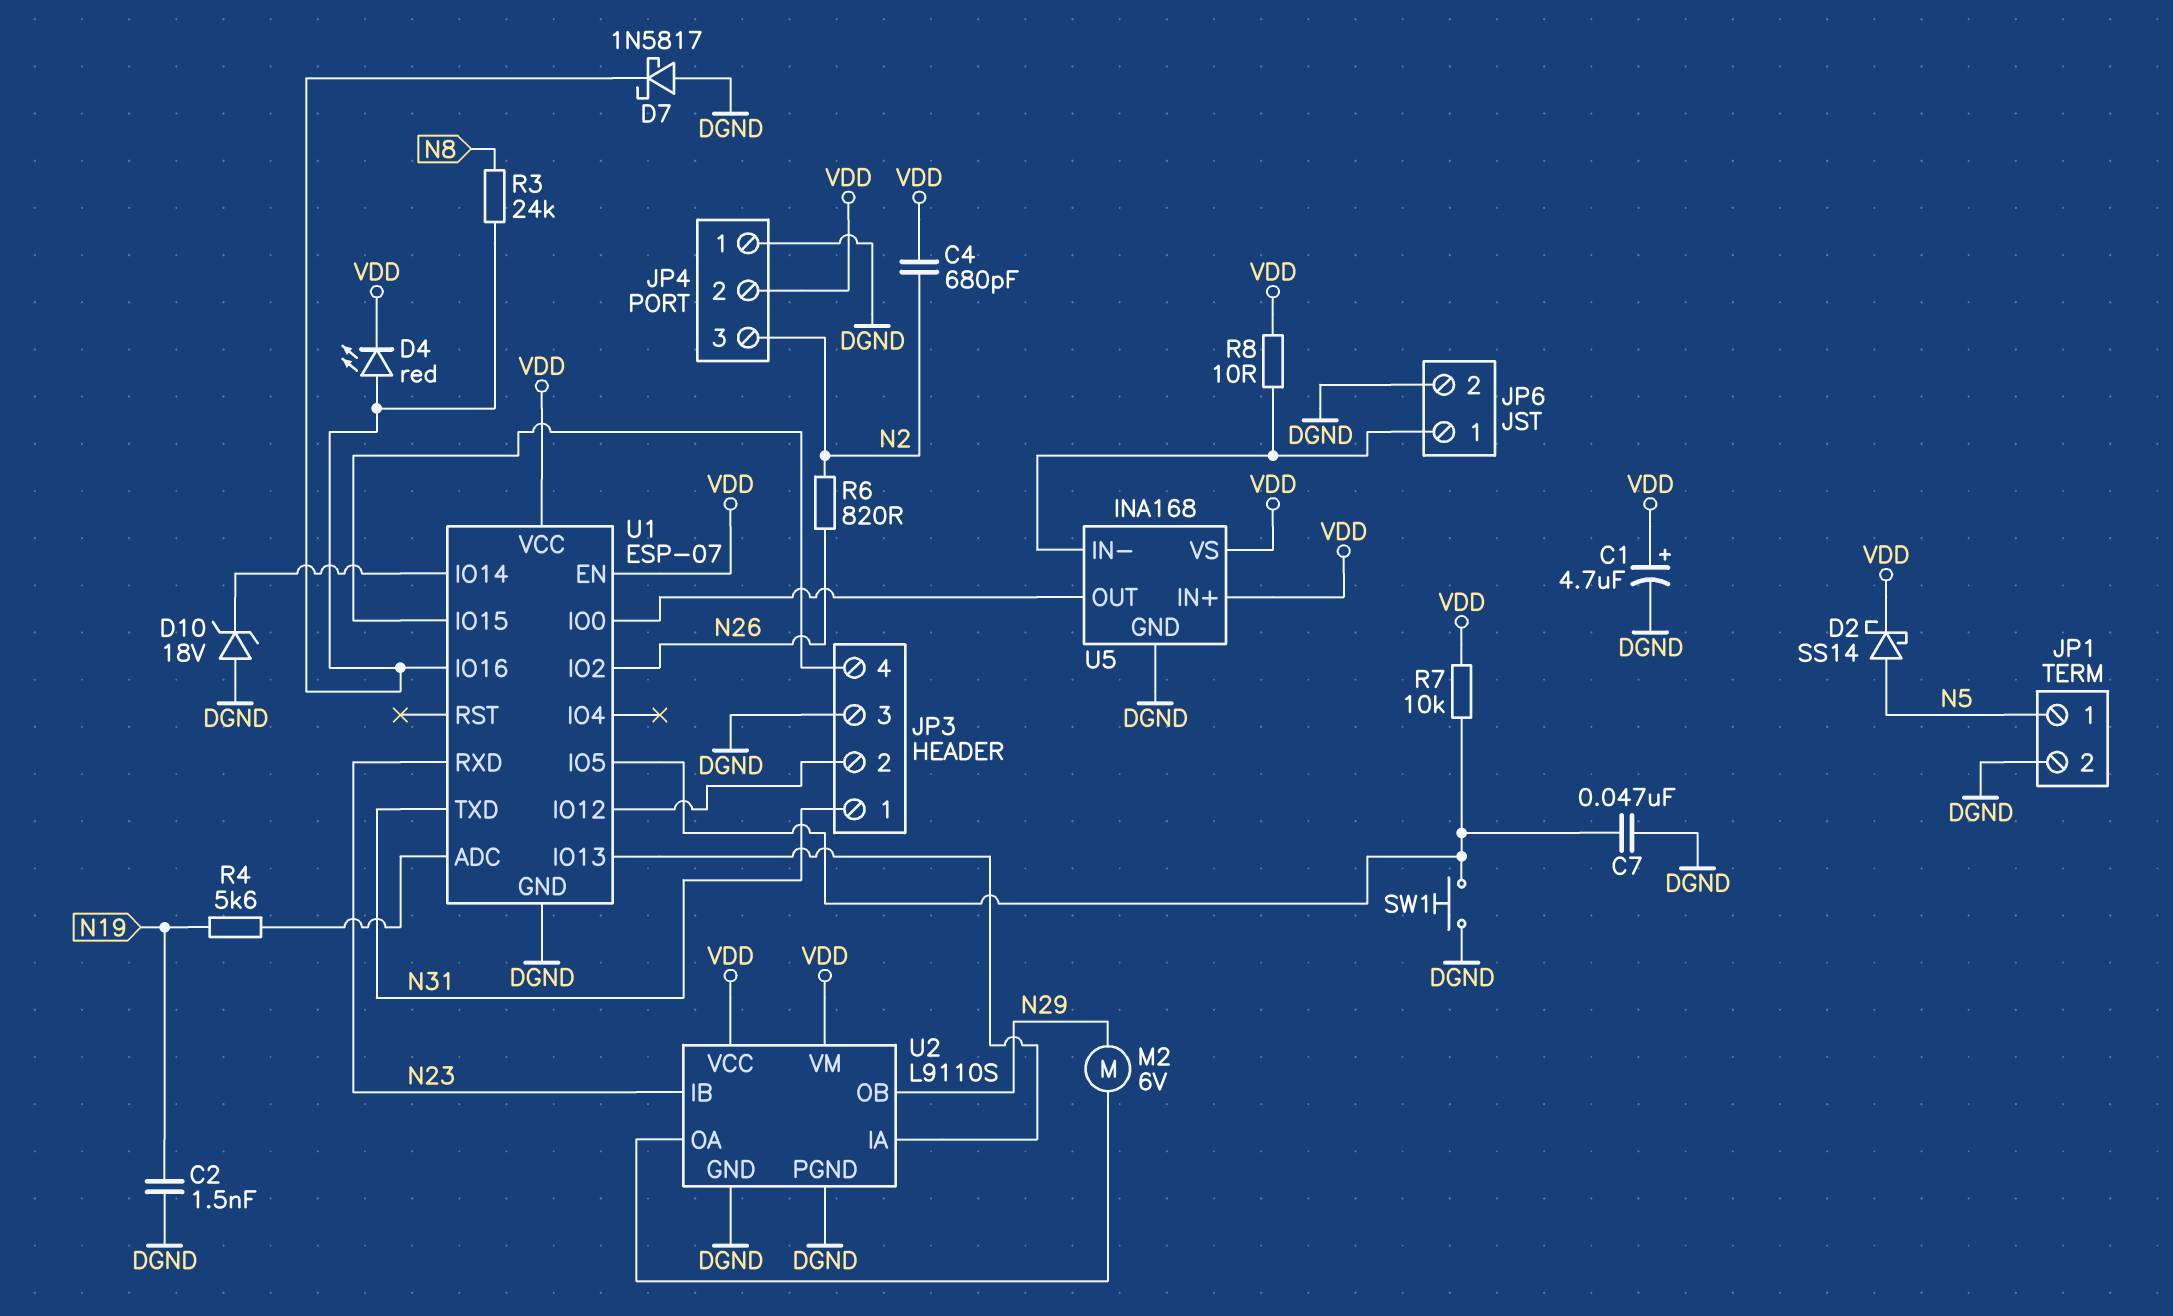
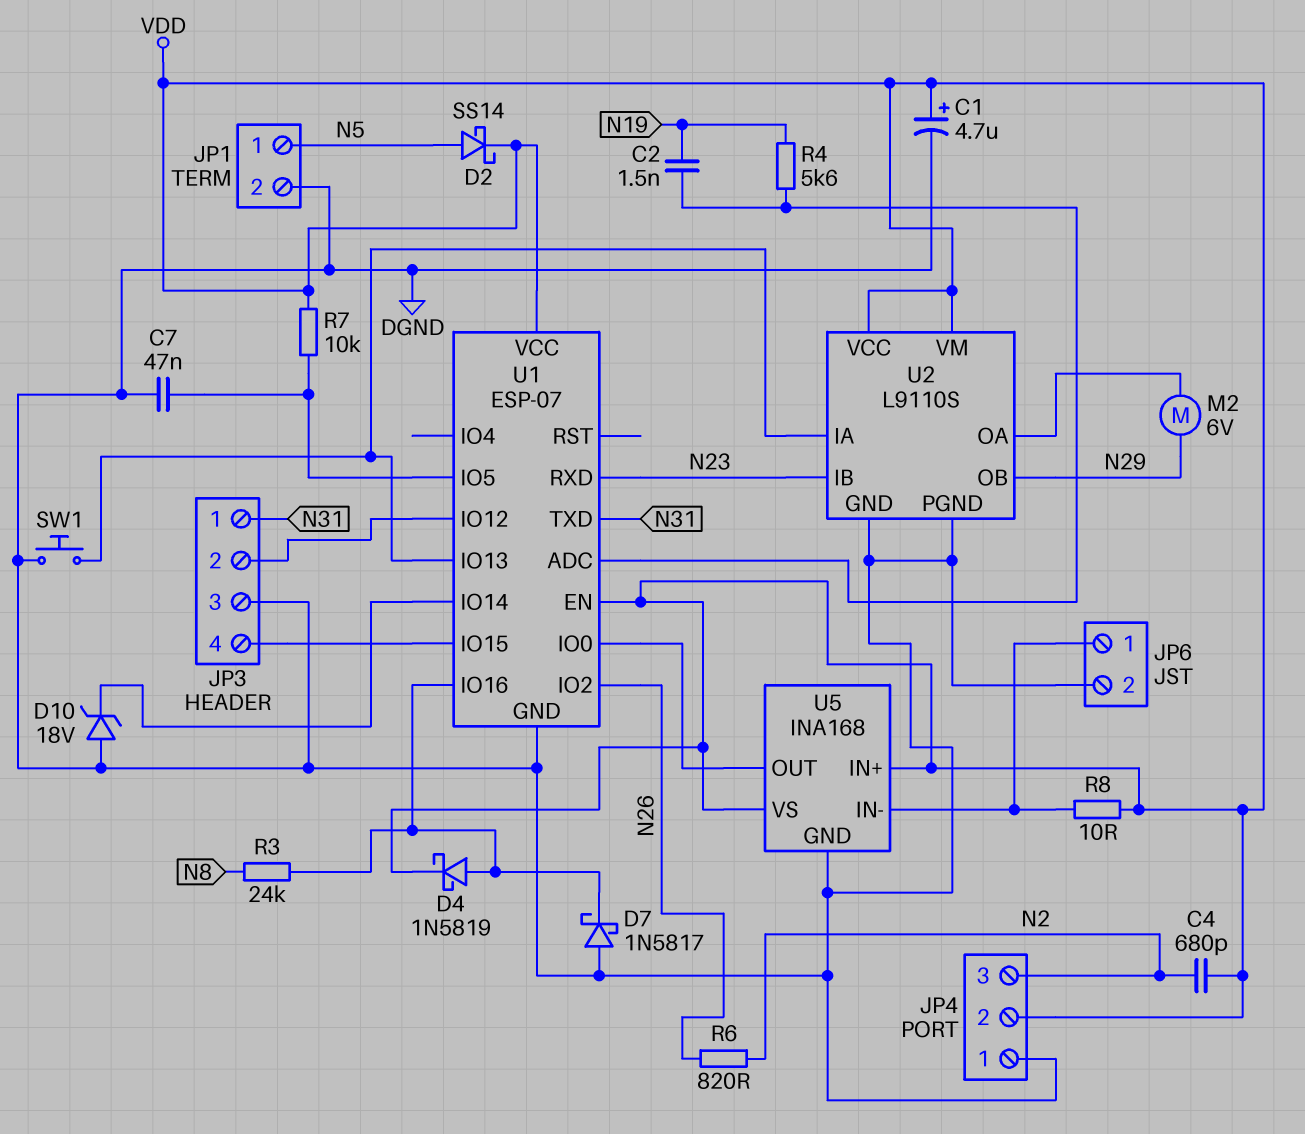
C2: 1.5nF (DGND, N19) -> 1.5nF (N19, U1/ADC)
D4: LED red (A U1/IO16, K VDD) -> schottky 1N5819 (A U1/IO16, K VDD)
SW1: button (DGND, U1/IO5) -> button (DGND, U1/IO13)

